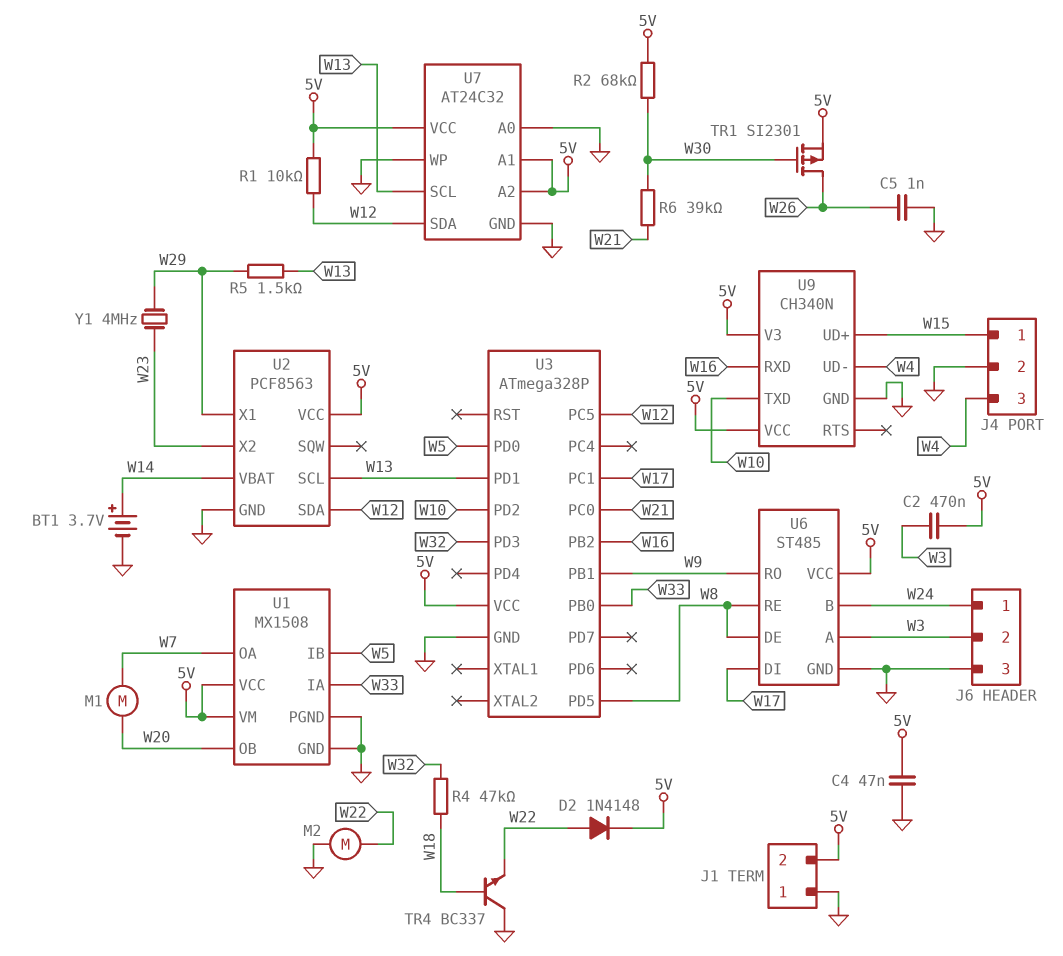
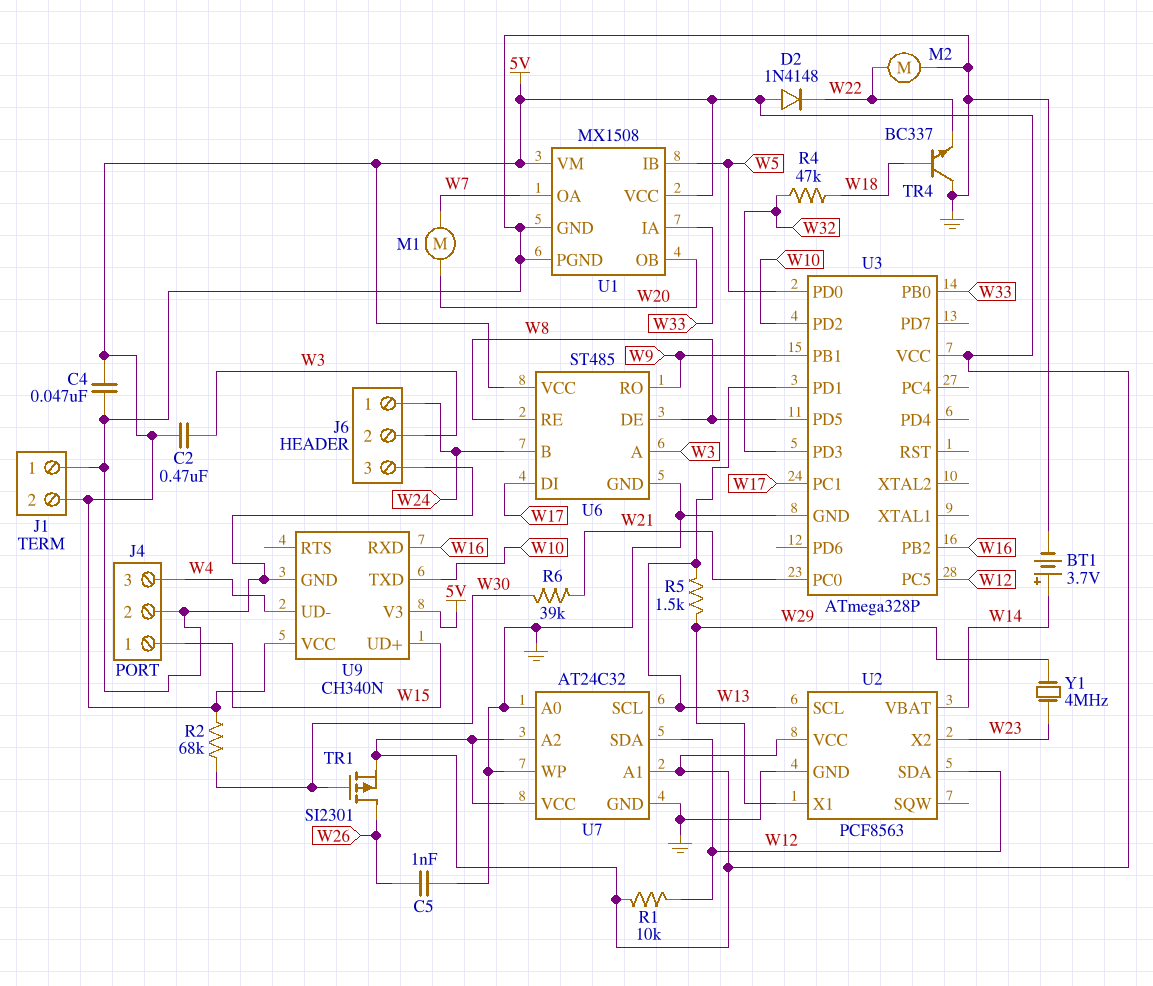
D2: diode 1N4148 (A W22, K 5V) -> diode 1N4148 (A 5V, K W22)

